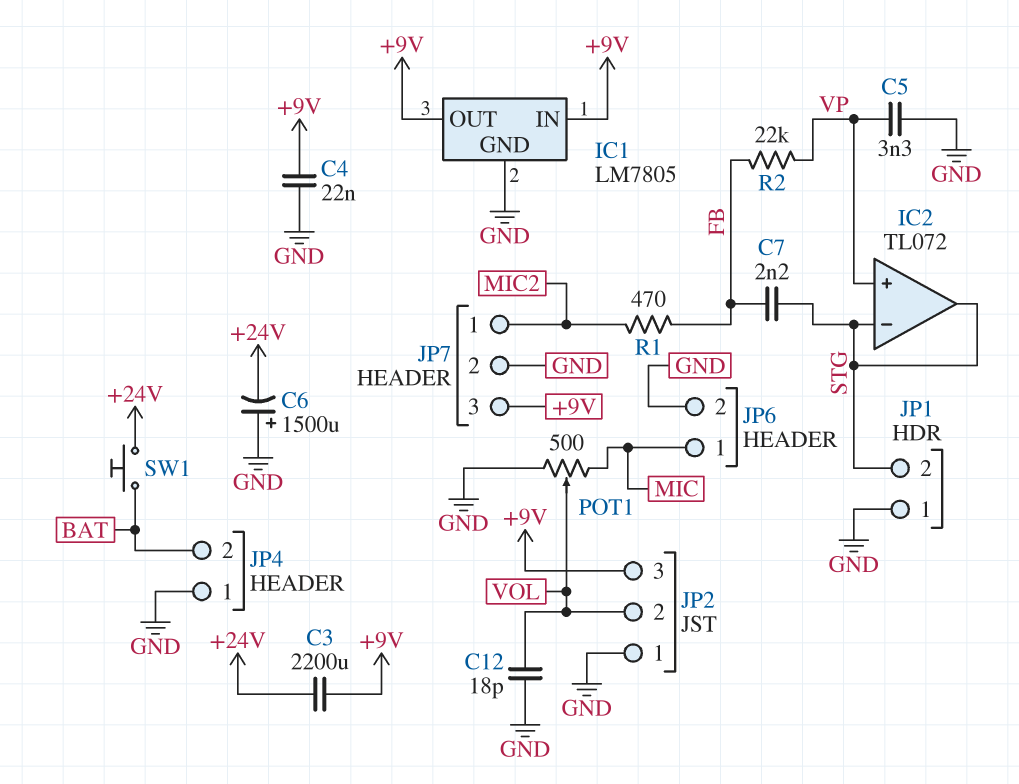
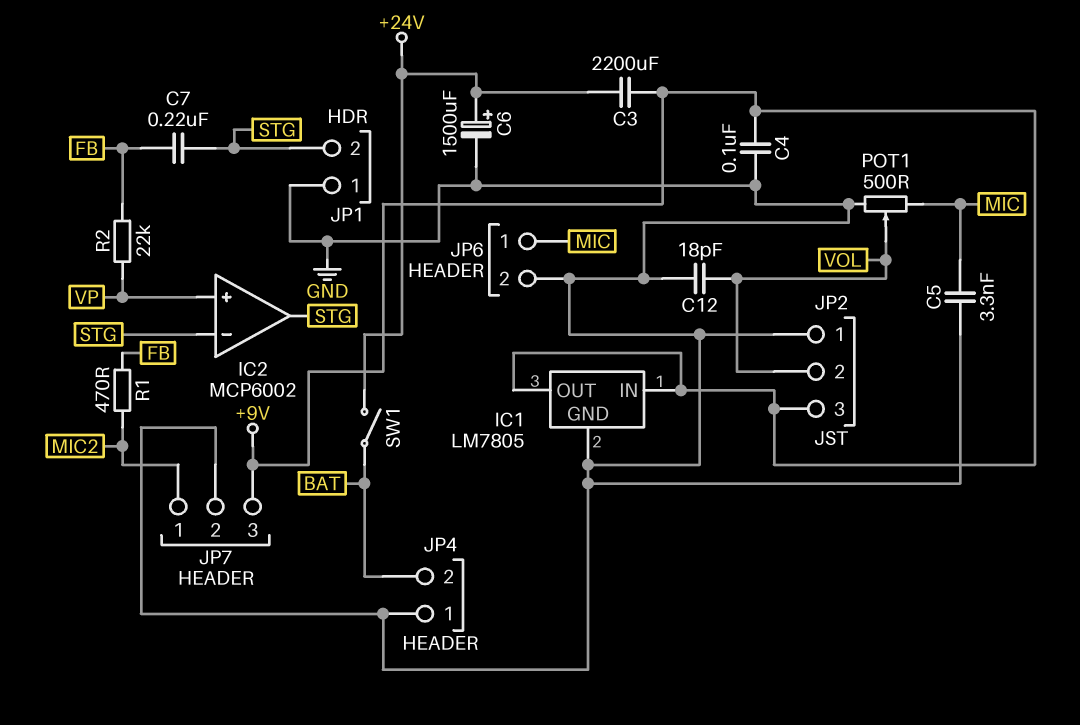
C4: 22nF (+9V, GND) -> 100nF (+9V, GND)
C5: 3.3nF (GND, VP) -> 3.3nF (GND, MIC)
C6: 1500uF (plus GND, minus +24V) -> 1500uF (plus +24V, minus GND)
C7: 2.2nF (FB, STG) -> 220nF (FB, STG)
IC2: TL072 -> MCP6002
SW1: button (+24V, BAT) -> switch (+24V, BAT)

